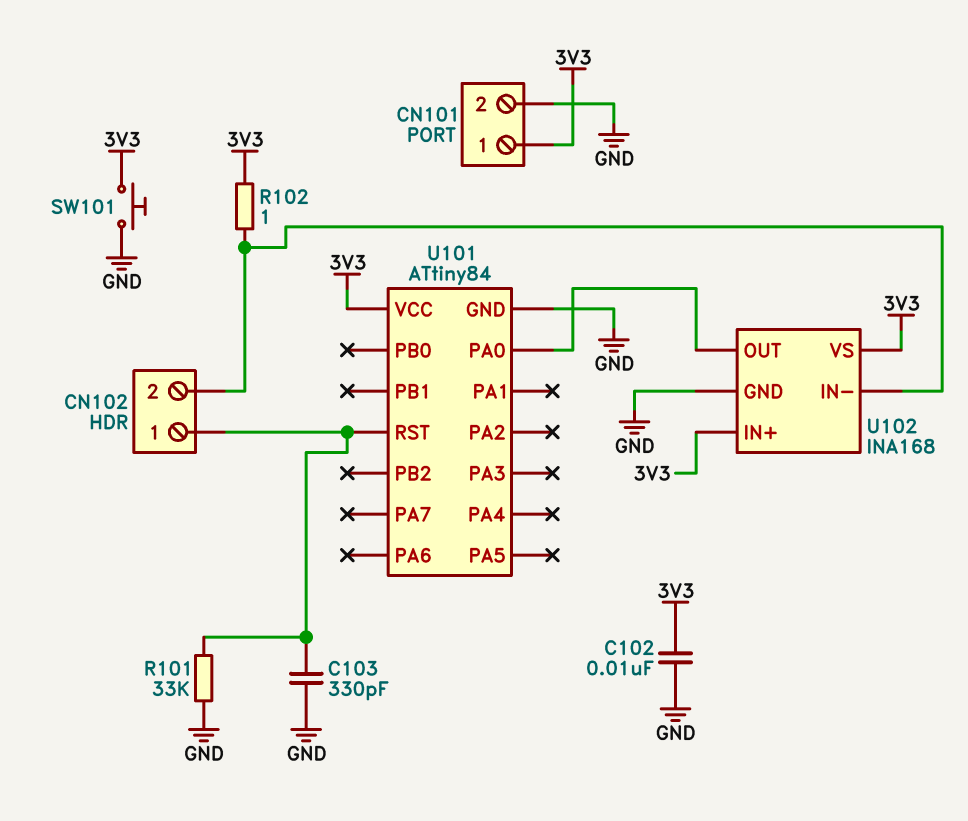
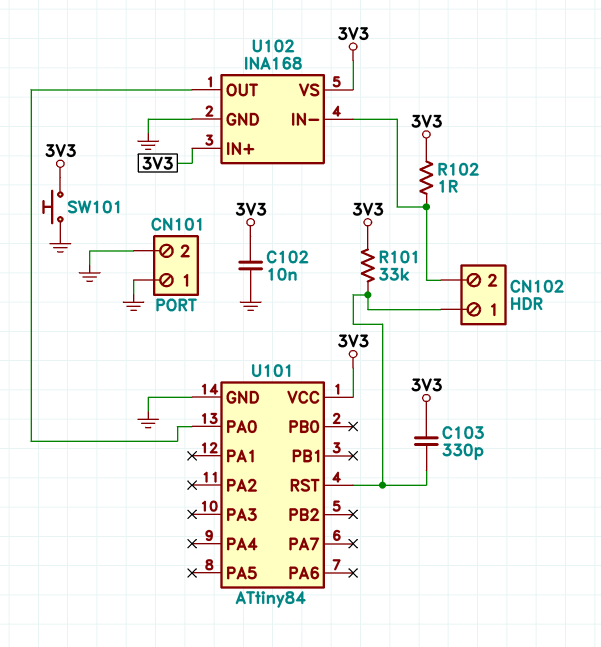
C103: 330pF (CN102/1, GND) -> 330pF (3V3, CN102/1)
CN101 pin 1: 3V3 -> GND
R101: 33k (CN102/1, GND) -> 33k (3V3, CN102/1)

